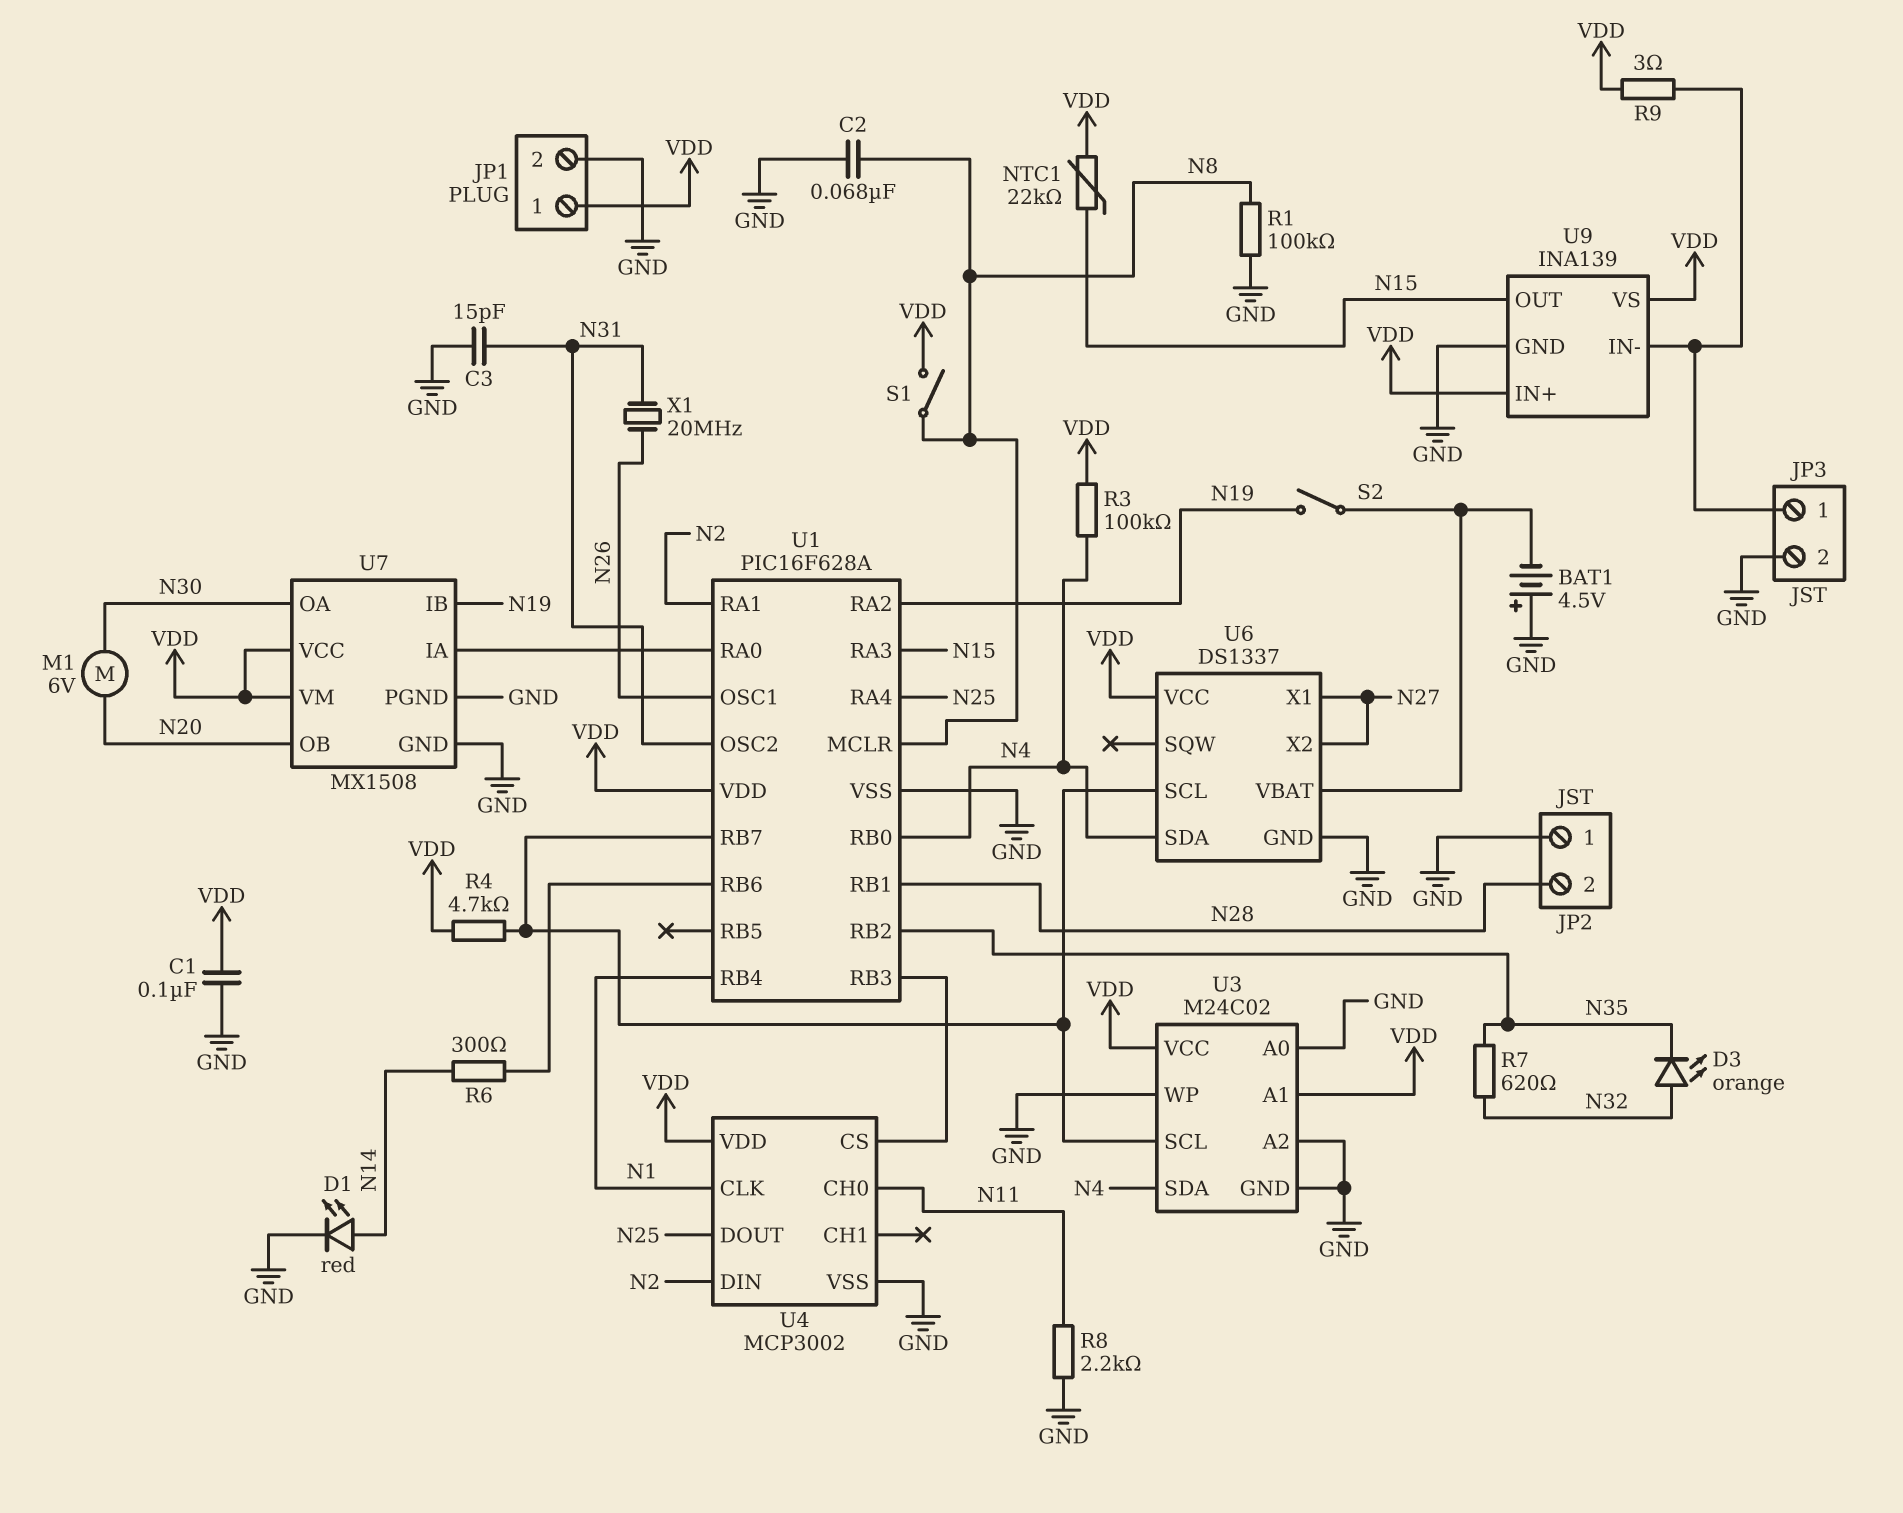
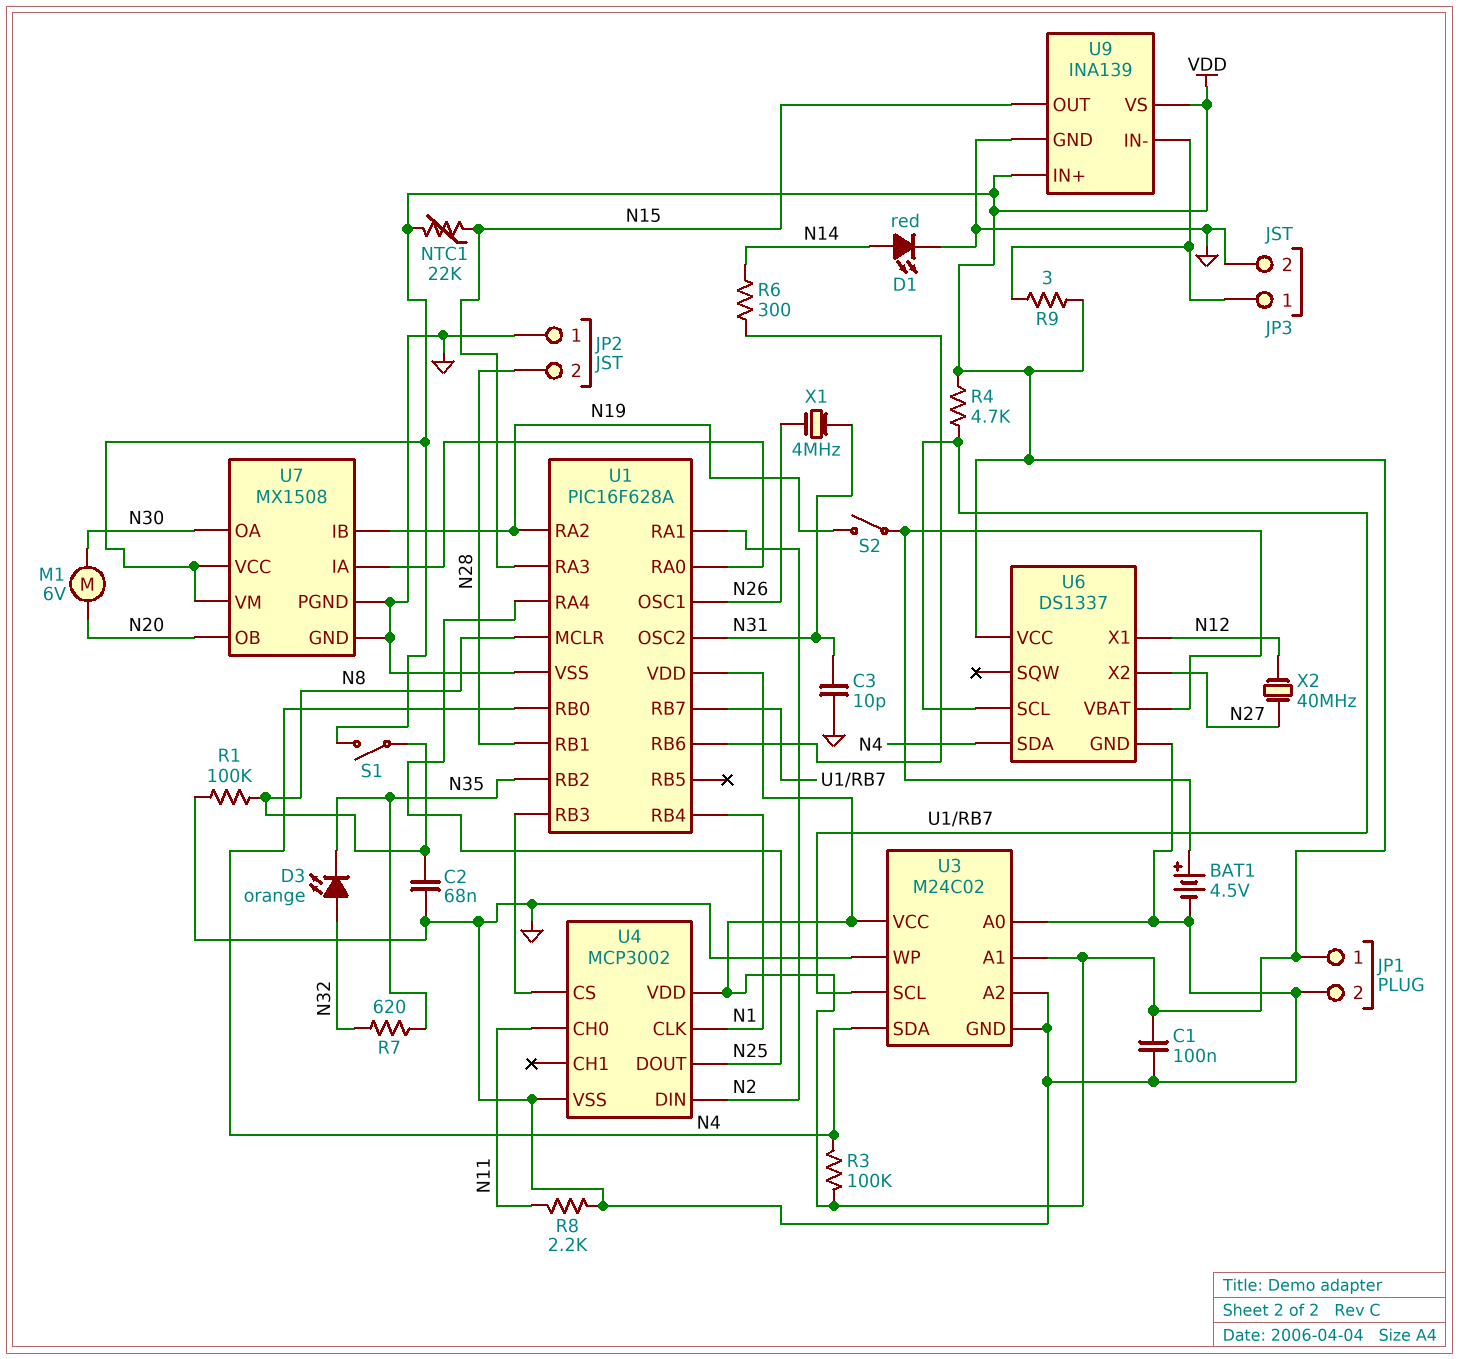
BAT1: 4.5V (plus GND, minus U6/VBAT) -> 4.5V (plus U6/VBAT, minus GND)
C3: 15pF (GND, N31) -> 10pF (GND, N31)
U6 pin X1: N27 -> N12
X1: 20MHz (N26, N31) -> 4MHz (N26, N31)
X2: none -> 40MHz (N12, N27)

